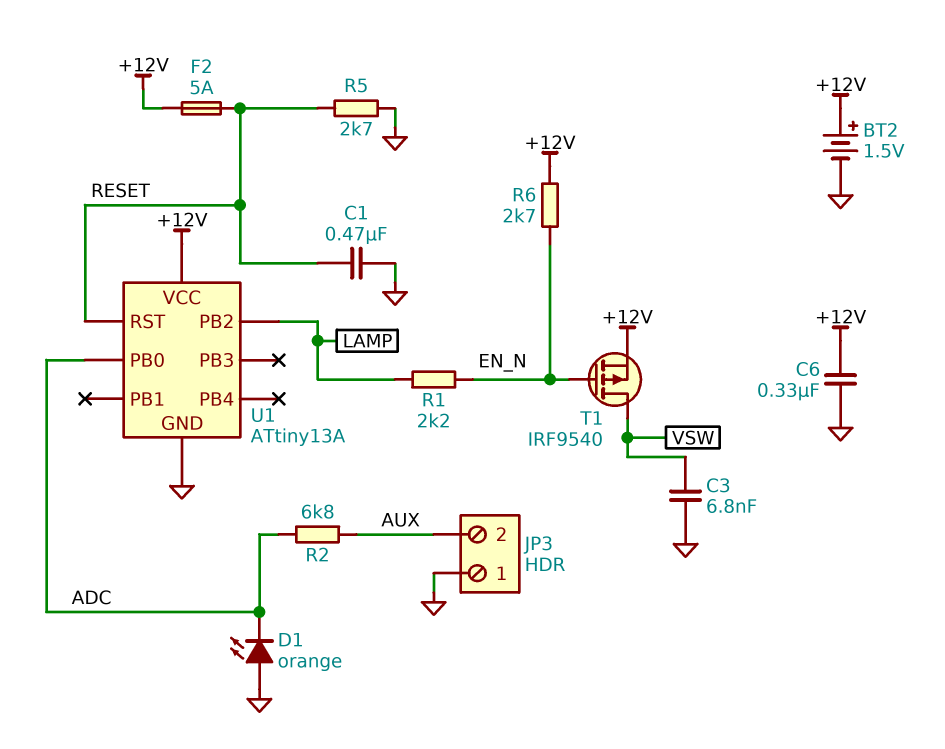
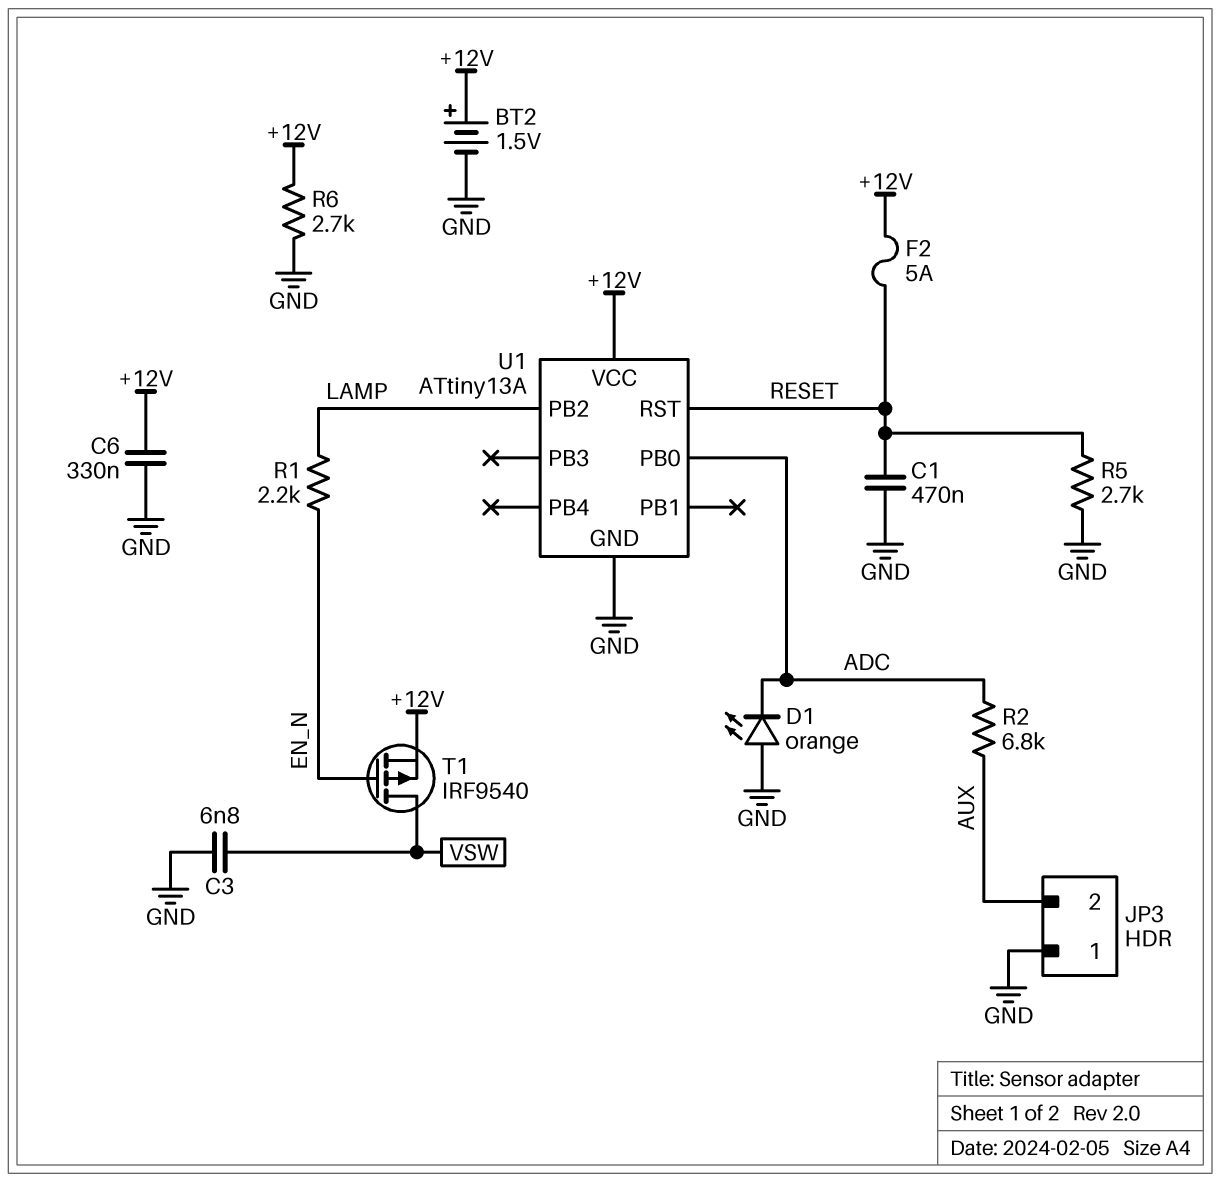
R6: 2.7k (+12V, EN_N) -> 2.7k (+12V, GND)

